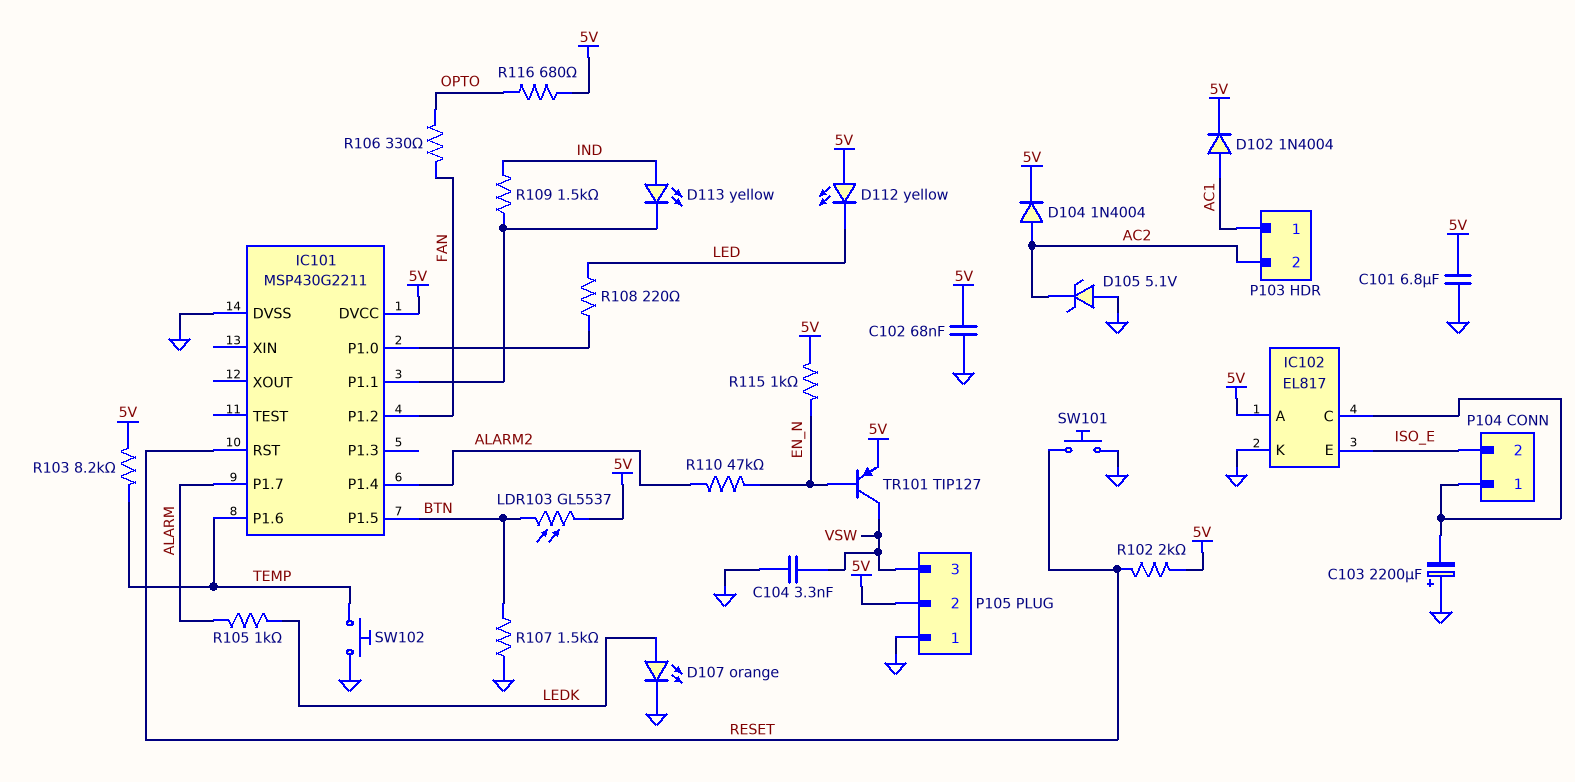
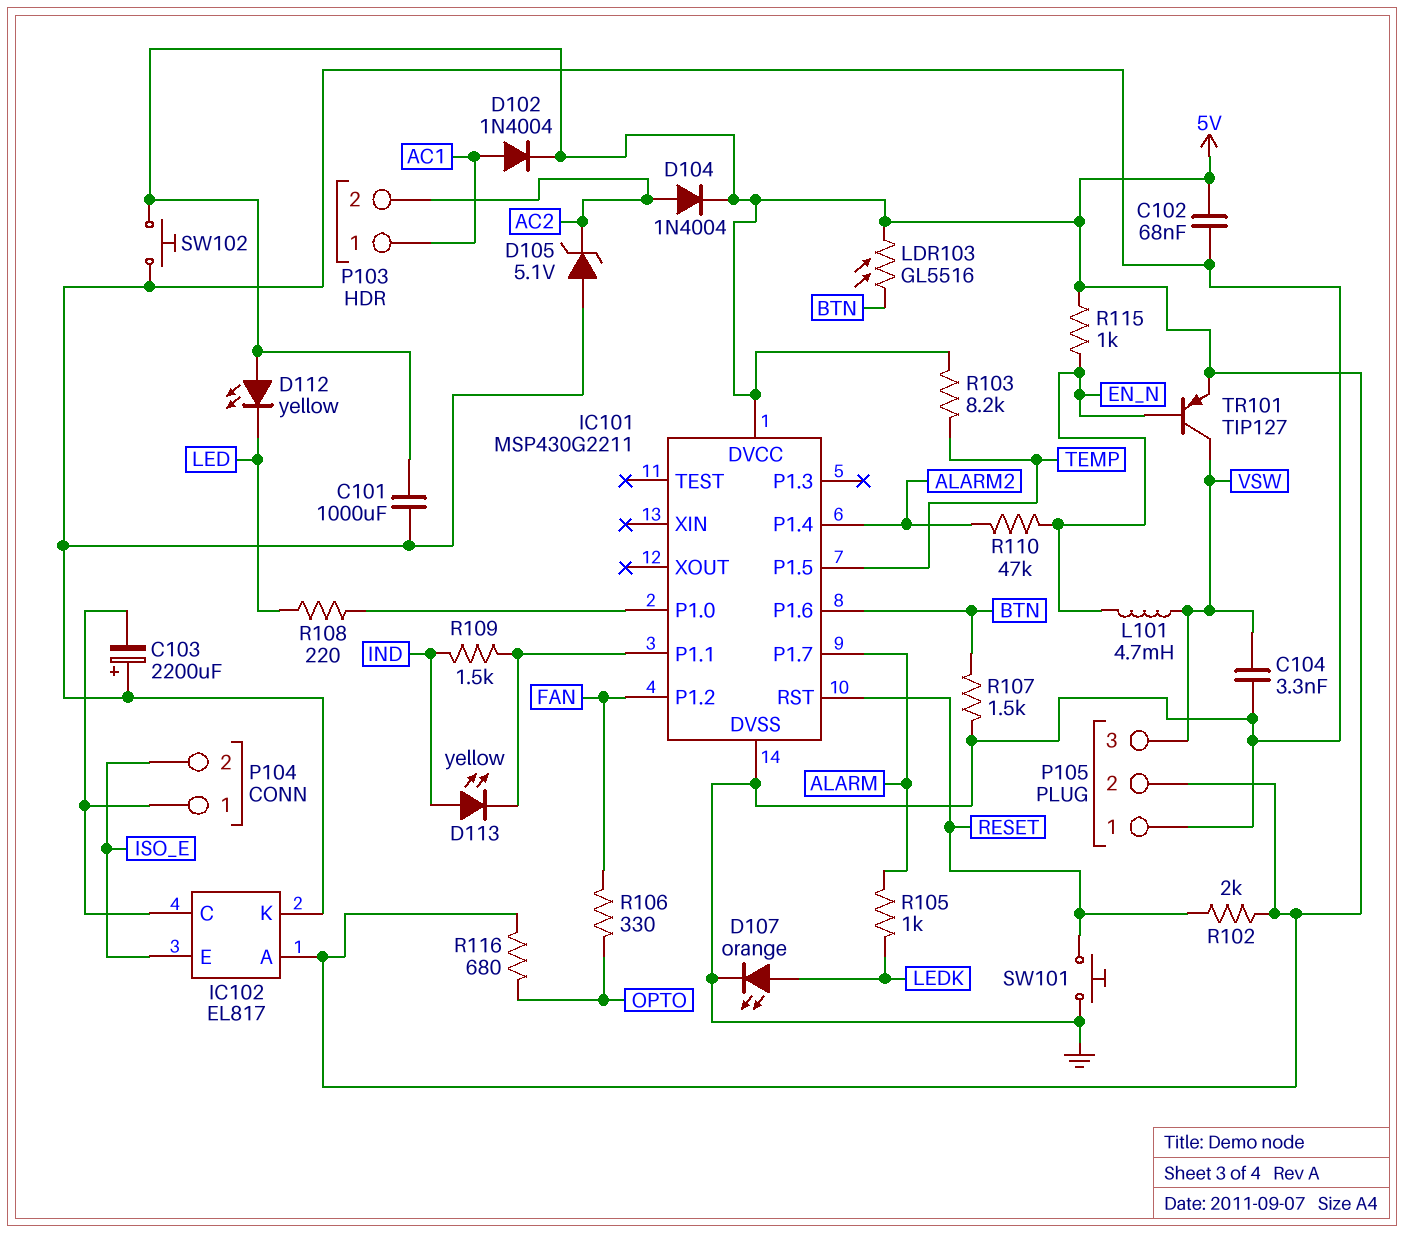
C101: 6.8uF (5V, GND) -> 1000uF (5V, GND)
IC101 pin P1.5: BTN -> TEMP
IC101 pin P1.6: TEMP -> BTN
L101: none -> 4.7mH (EN_N, VSW)
LDR103: GL5537 (5V, BTN) -> GL5516 (5V, BTN)
SW102: button (GND, TEMP) -> button (5V, GND)

